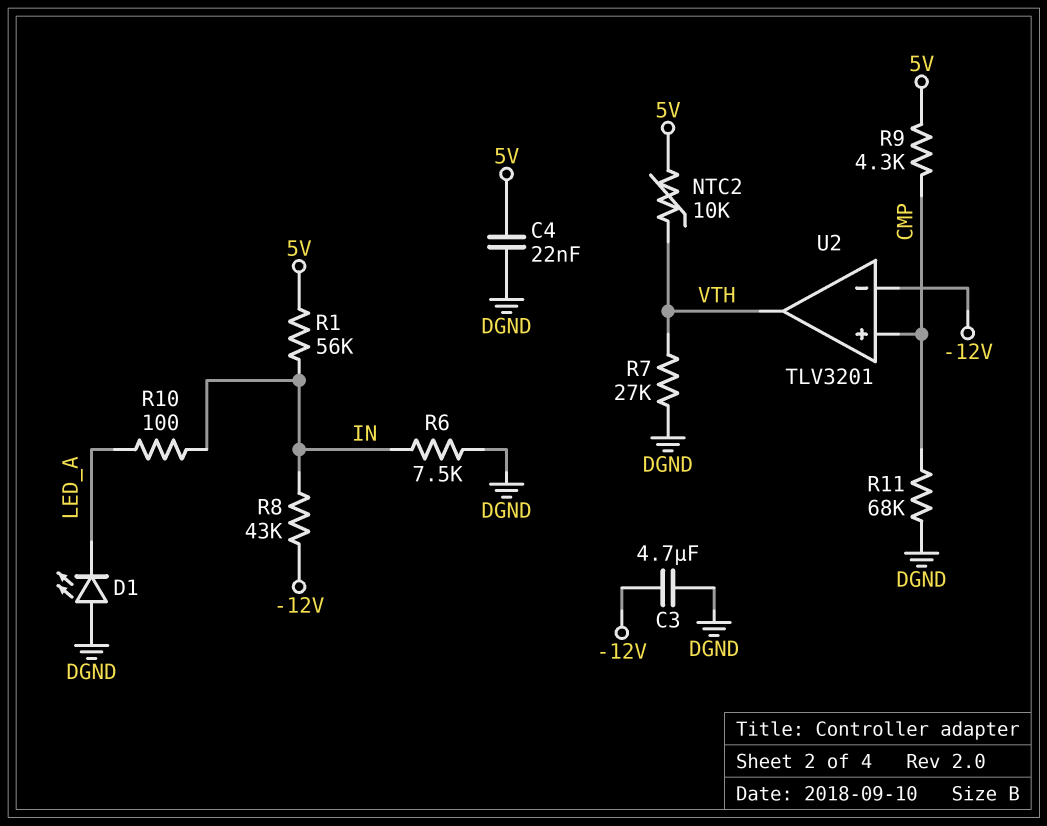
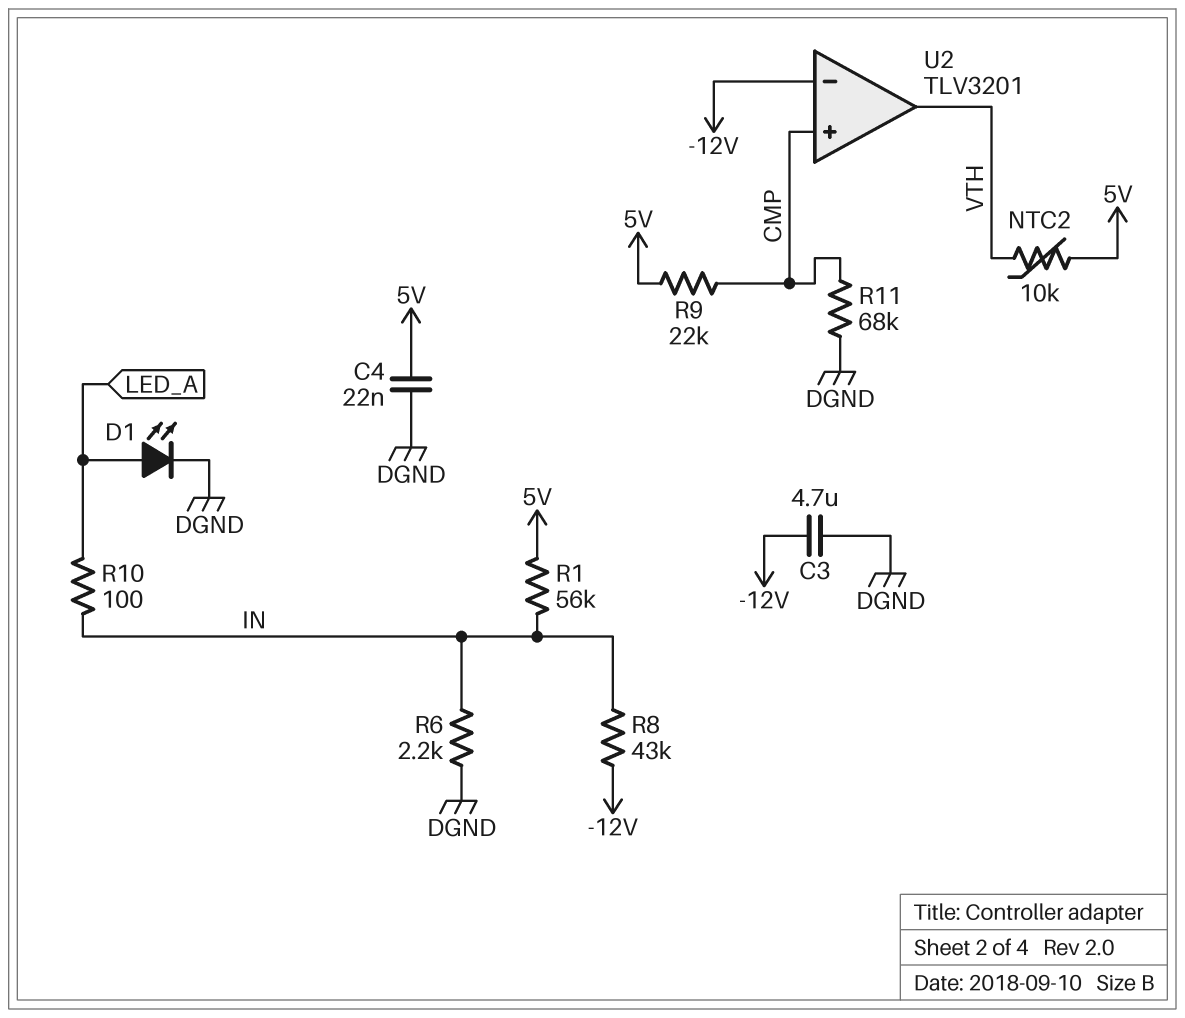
D1: LED (A DGND, K LED_A) -> LED (A LED_A, K DGND)
R6: 7.5k (DGND, IN) -> 2.2k (DGND, IN)
R7: 27k (DGND, VTH) -> none
R9: 4.3k (5V, CMP) -> 22k (5V, CMP)

